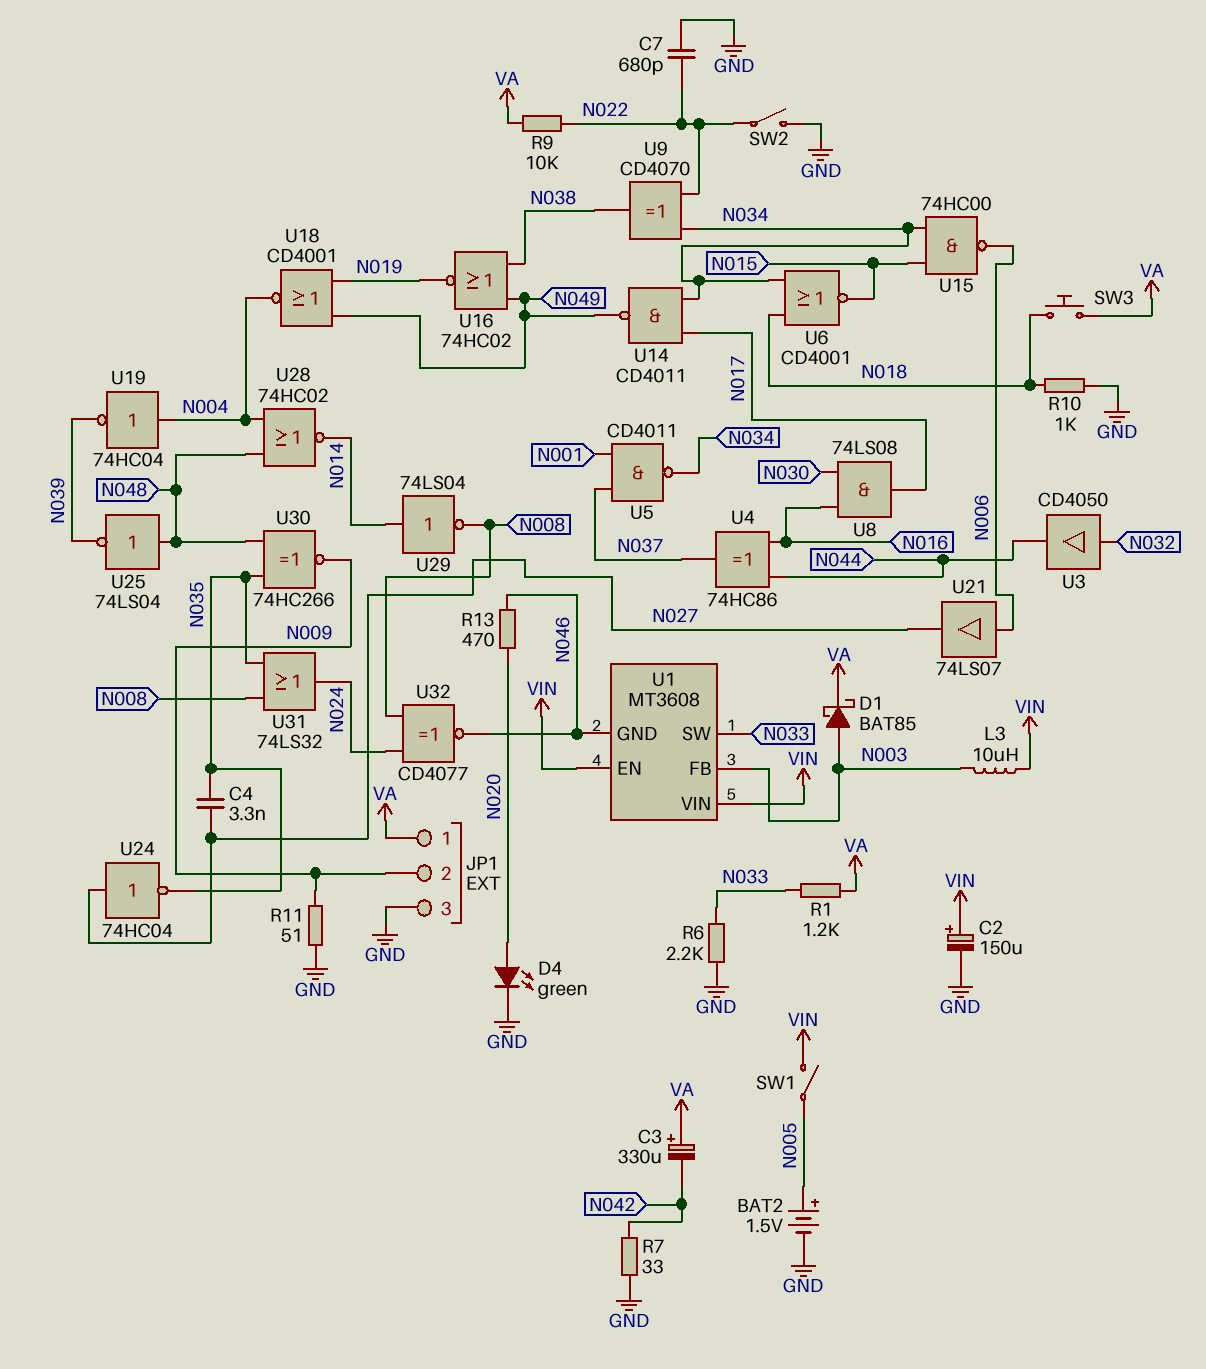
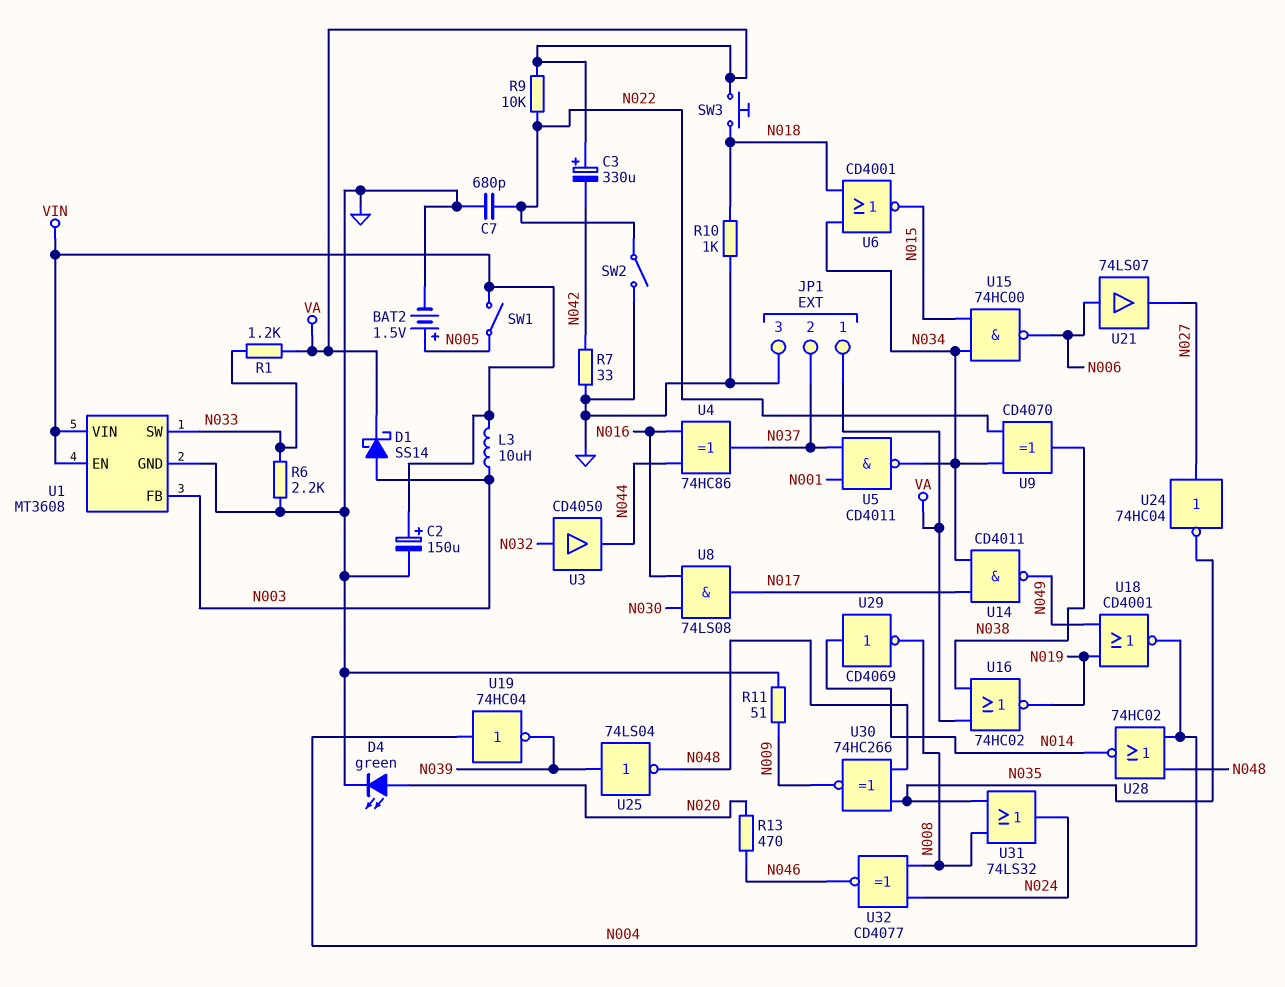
C4: 3.3nF (N027, N035) -> none
D1: schottky BAT85 (A N003, K VA) -> schottky SS14 (A N003, K VA)
JP1 pin 2: N009 -> N037
U1 pin GND: N046 -> GND
U16: NOR 74HC02 (in N038, in N049, out N019) -> NOR 74HC02 (in N038, in VA, out N019)
U25: NOT 74LS04 (in N048, out N039) -> NOT 74LS04 (in N039, out N048)
U29: NOT 74LS04 (in N014, out N008) -> NOT CD4069 (in N014, out N008)

